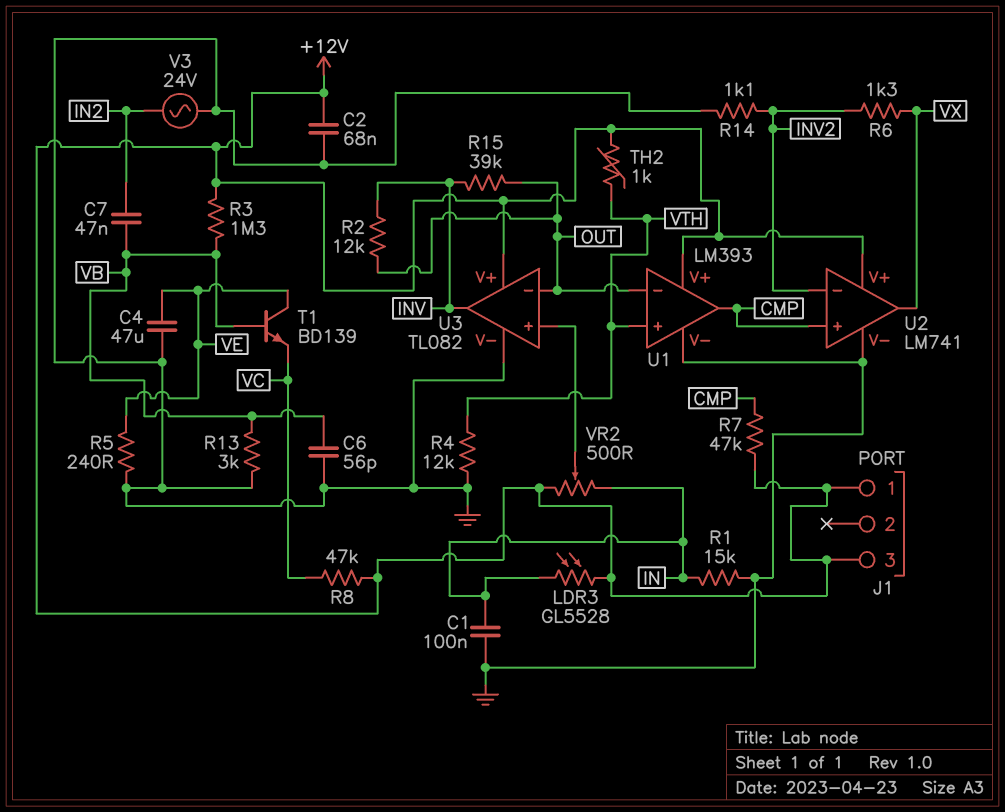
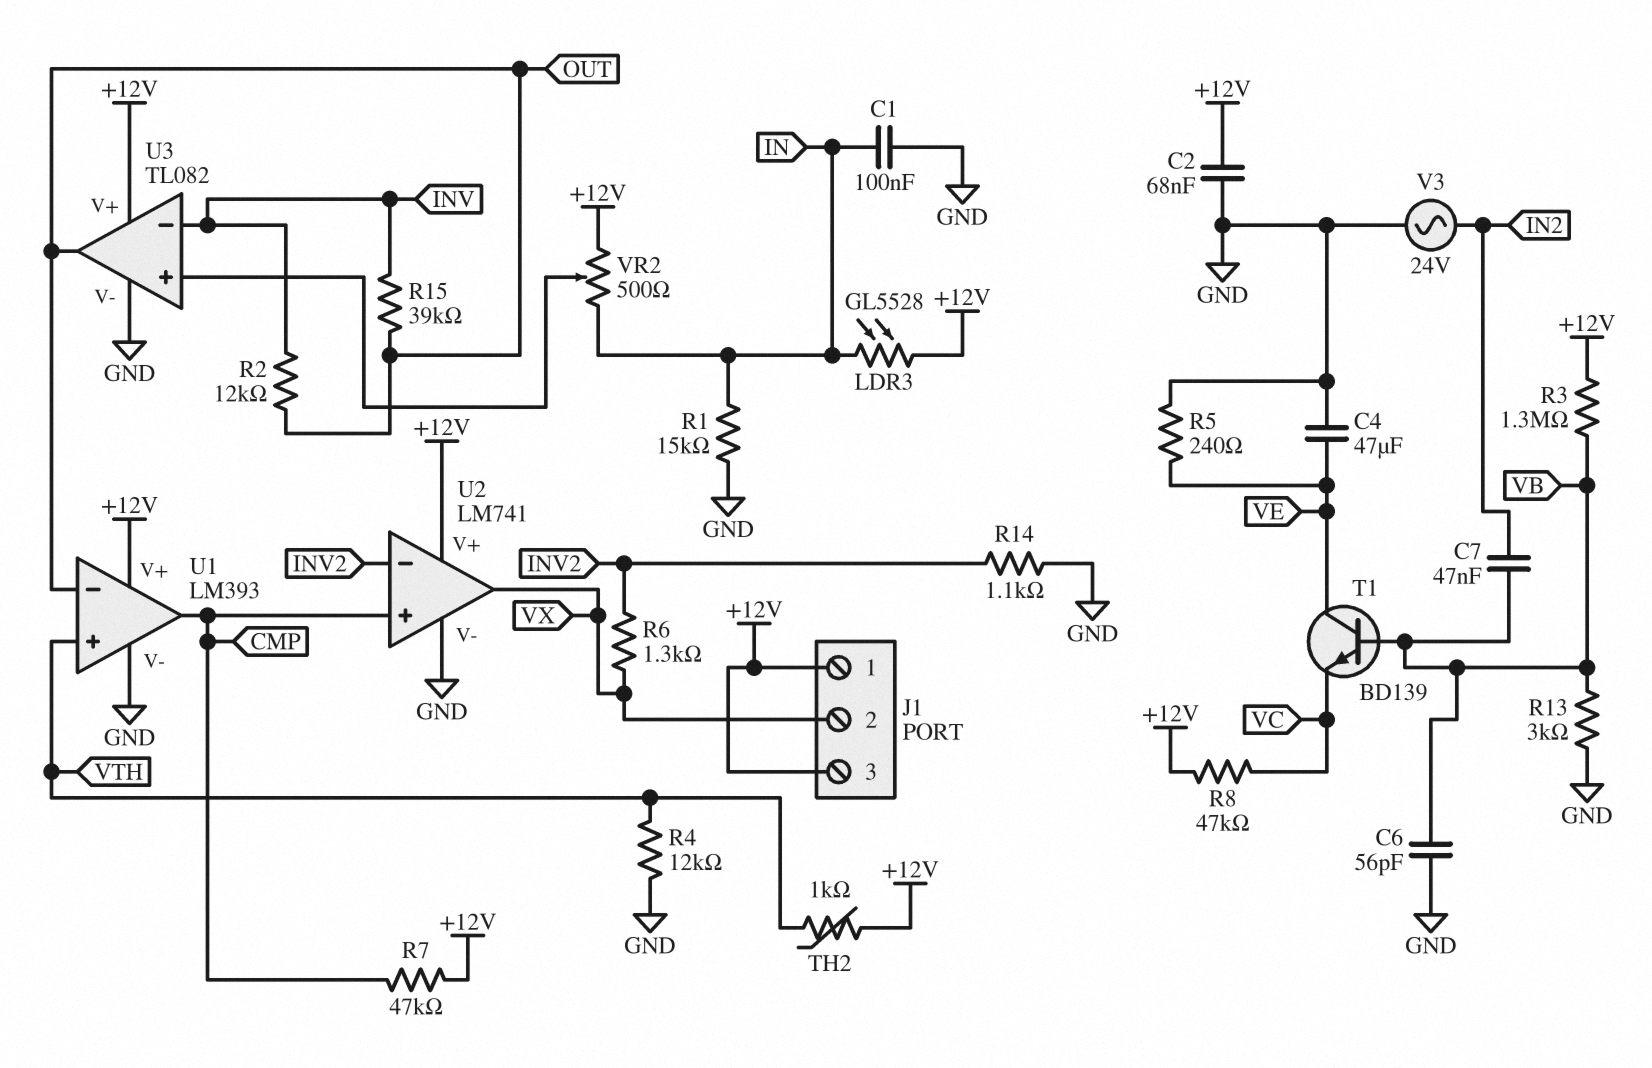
J1 pin 2: none -> VX
U3 pin in-: OUT -> INV
U3 pin out: INV -> OUT

